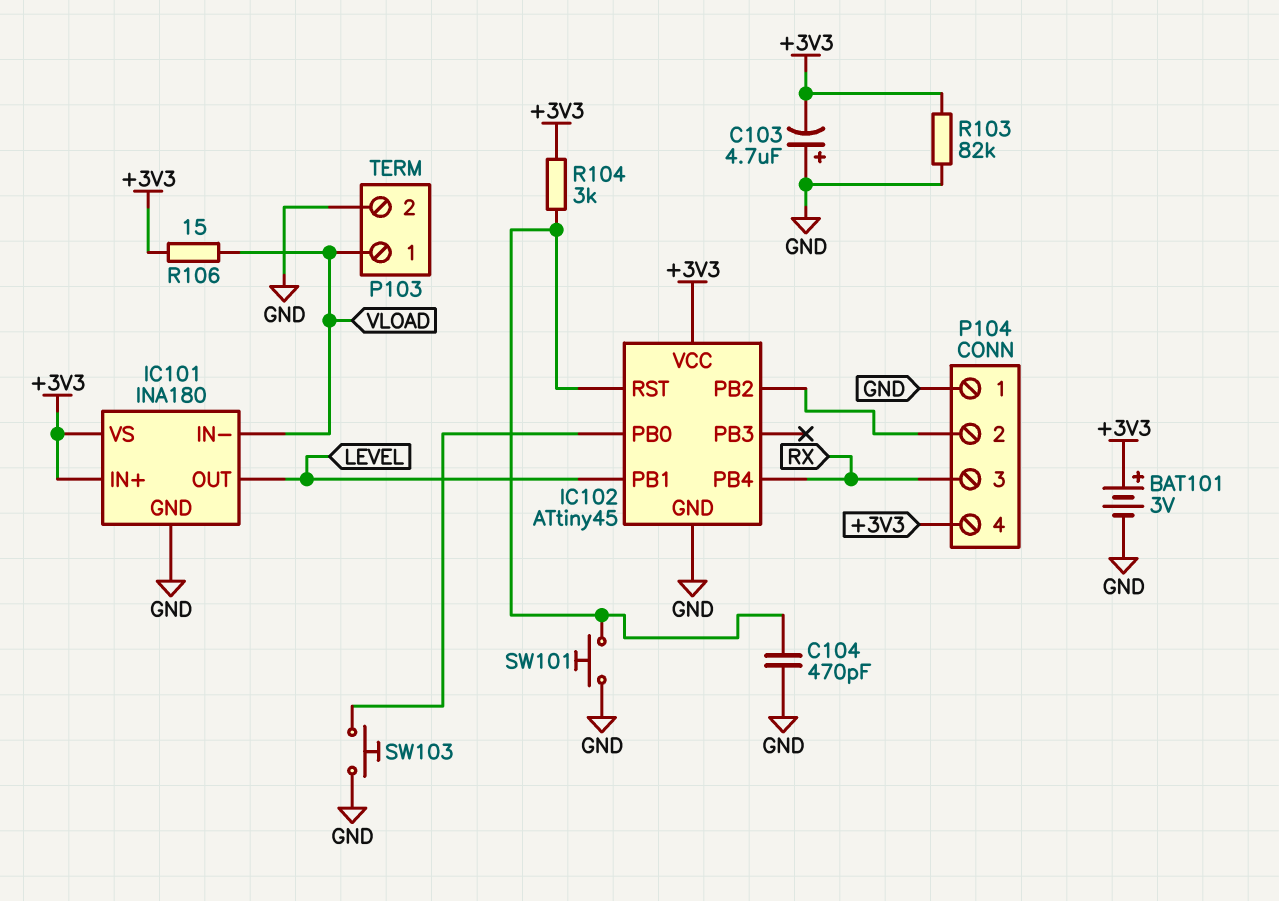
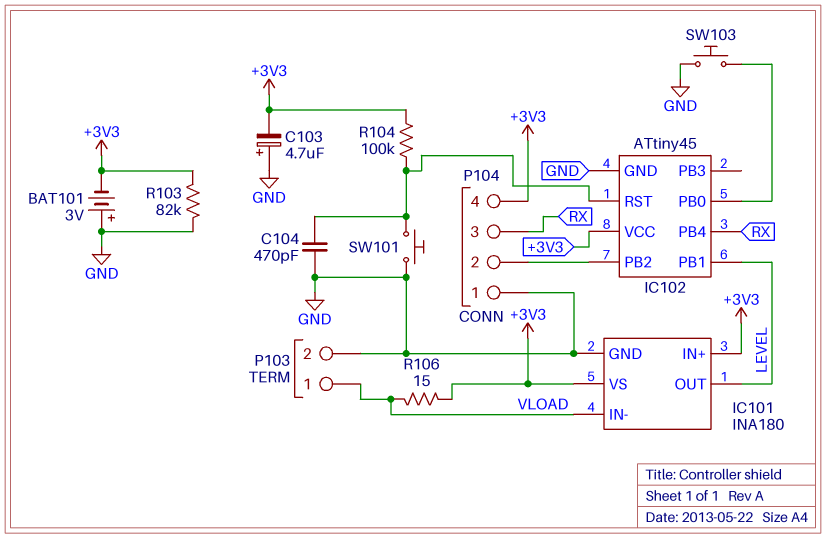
BAT101: 3V (plus +3V3, minus GND) -> 3V (plus GND, minus +3V3)
R104: 3k (+3V3, IC102/RST) -> 100k (+3V3, IC102/RST)

